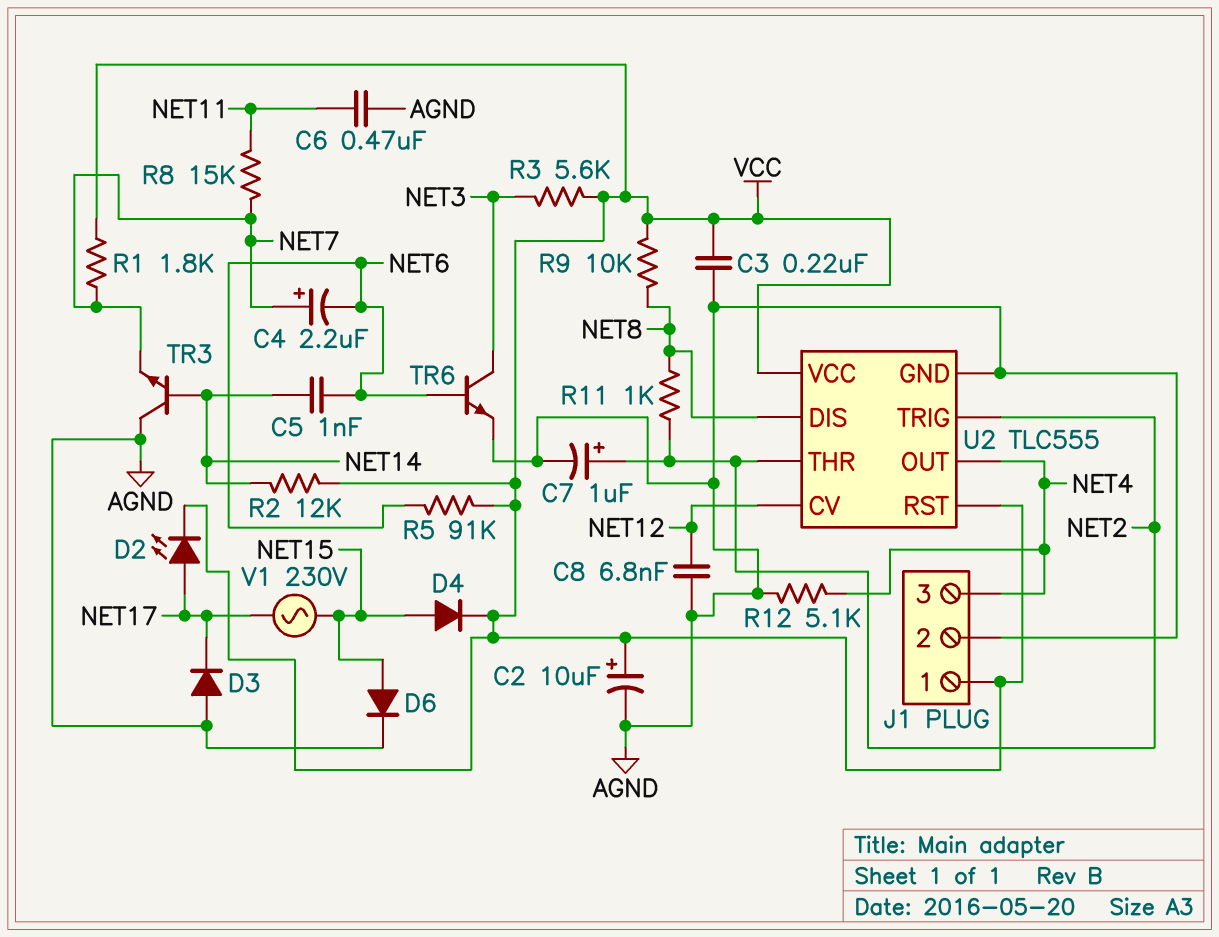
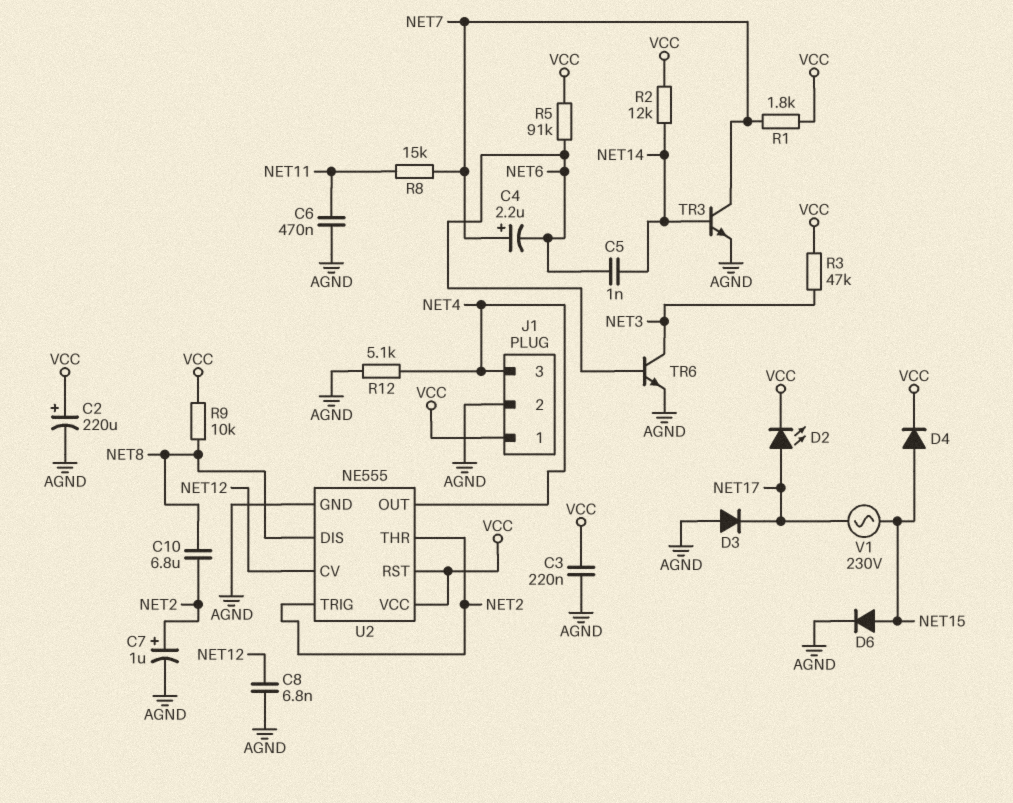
C2: 10uF (plus VCC, minus AGND) -> 220uF (plus VCC, minus AGND)
C10: none -> 6.8uF (NET2, NET8)
R3: 5.6k (NET3, VCC) -> 47k (NET3, VCC)
R11: 1k (NET2, NET8) -> none
TR3: NPN (B NET14, C AGND, E NET7) -> NPN (B NET14, C NET7, E AGND)
U2: TLC555 -> NE555

